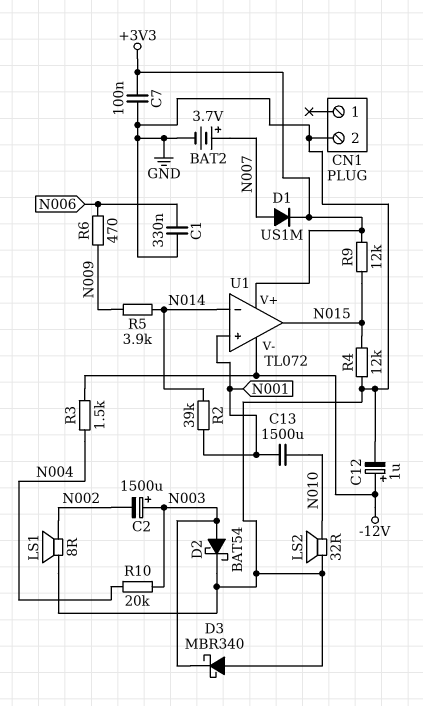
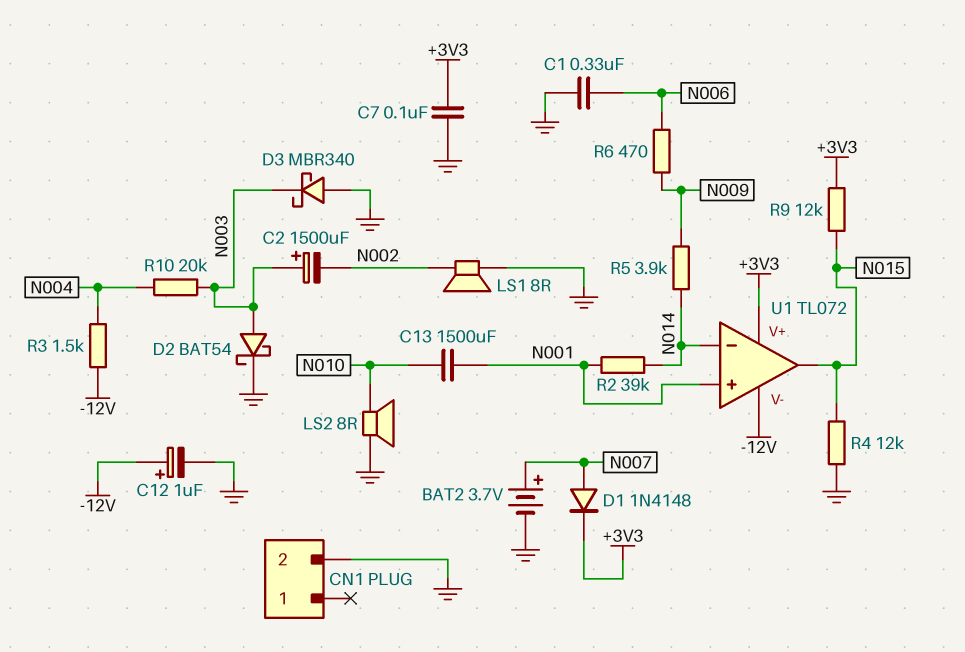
D1: diode US1M (A N007, K +3V3) -> diode 1N4148 (A N007, K +3V3)
LS2: speaker 32R (GND, N010) -> speaker 8R (GND, N010)

